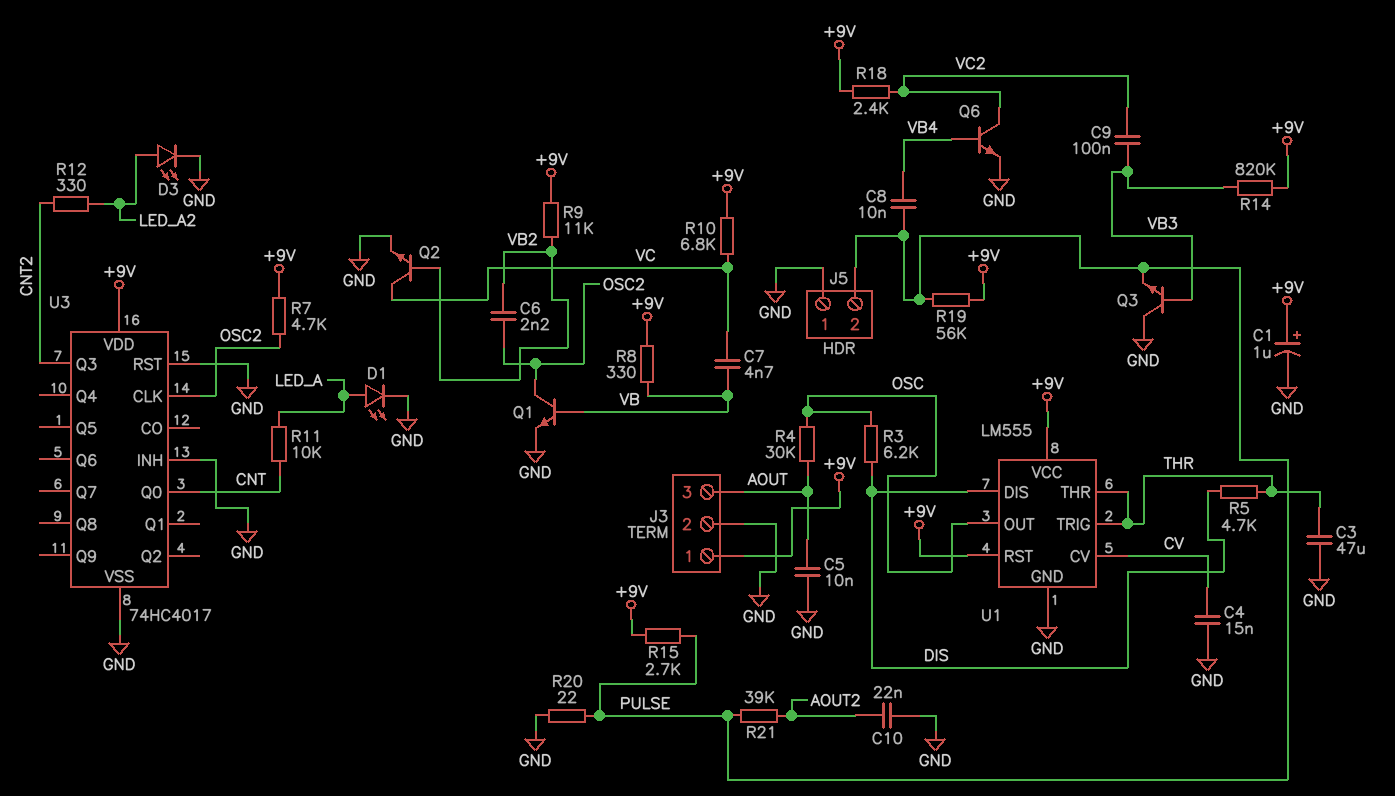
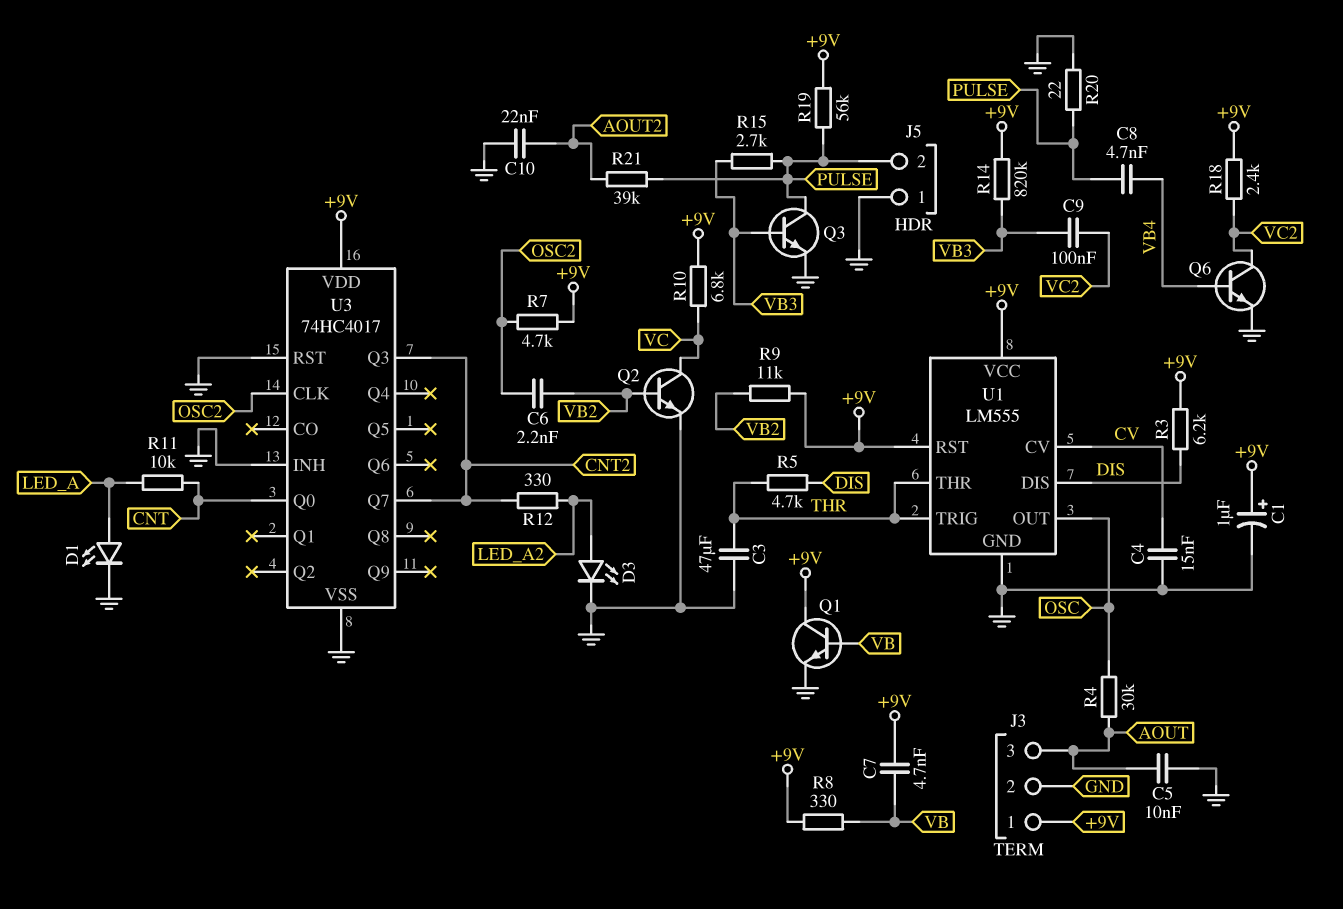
C7: 4.7nF (VB, VC) -> 4.7nF (+9V, VB)
C8: 10nF (PULSE, VB4) -> 4.7nF (PULSE, VB4)
Q1: NPN (B VB, C OSC2, E GND) -> NPN (B VB, C +9V, E GND)
Q3: NPN (B VB3, C GND, E PULSE) -> NPN (B VB3, C PULSE, E GND)
R3: 6.2k (DIS, OSC) -> 6.2k (+9V, DIS)
R15: 2.7k (+9V, PULSE) -> 2.7k (PULSE, VB3)
U3 pin Q7: none -> CNT2

